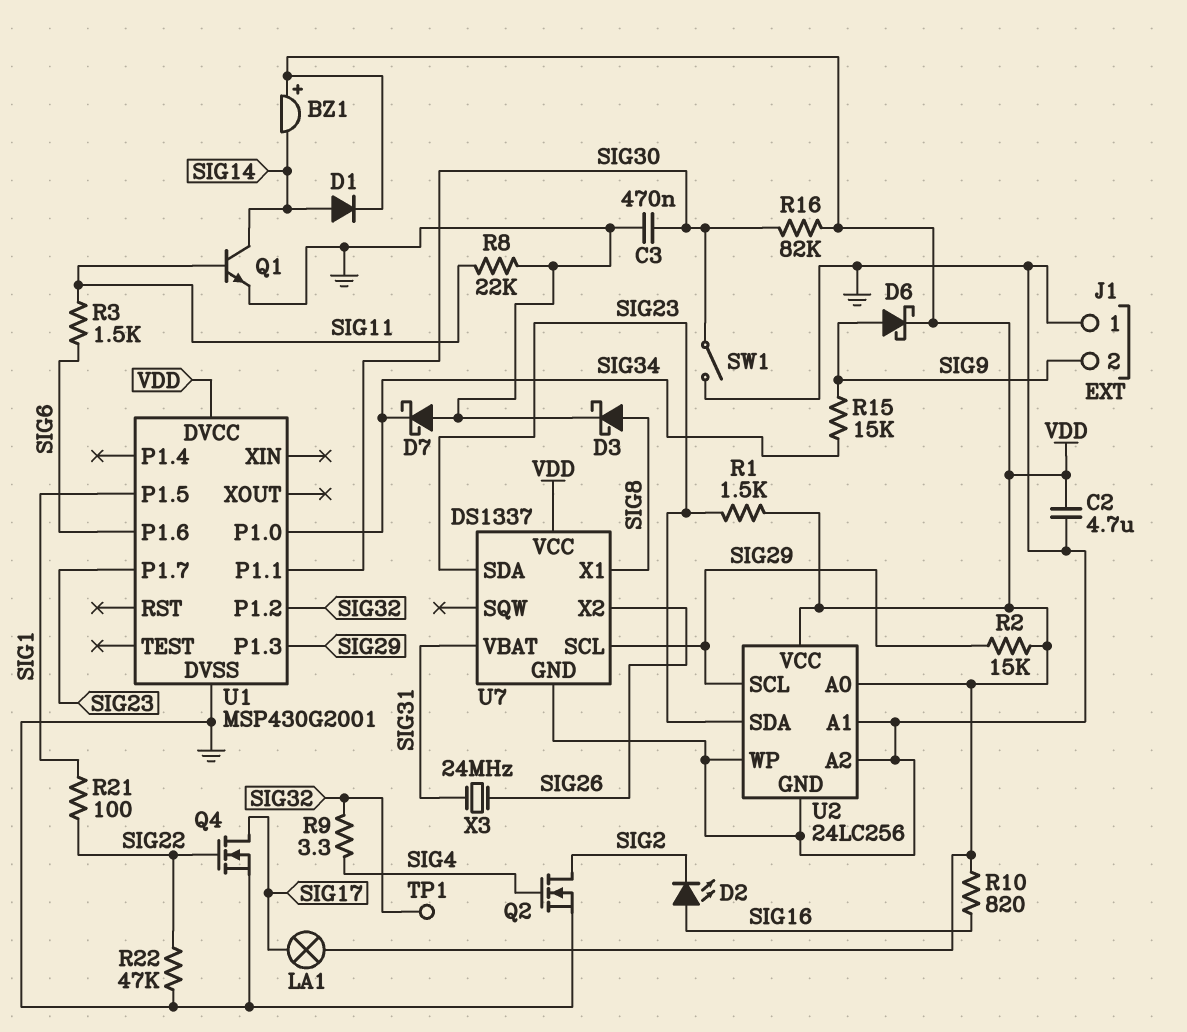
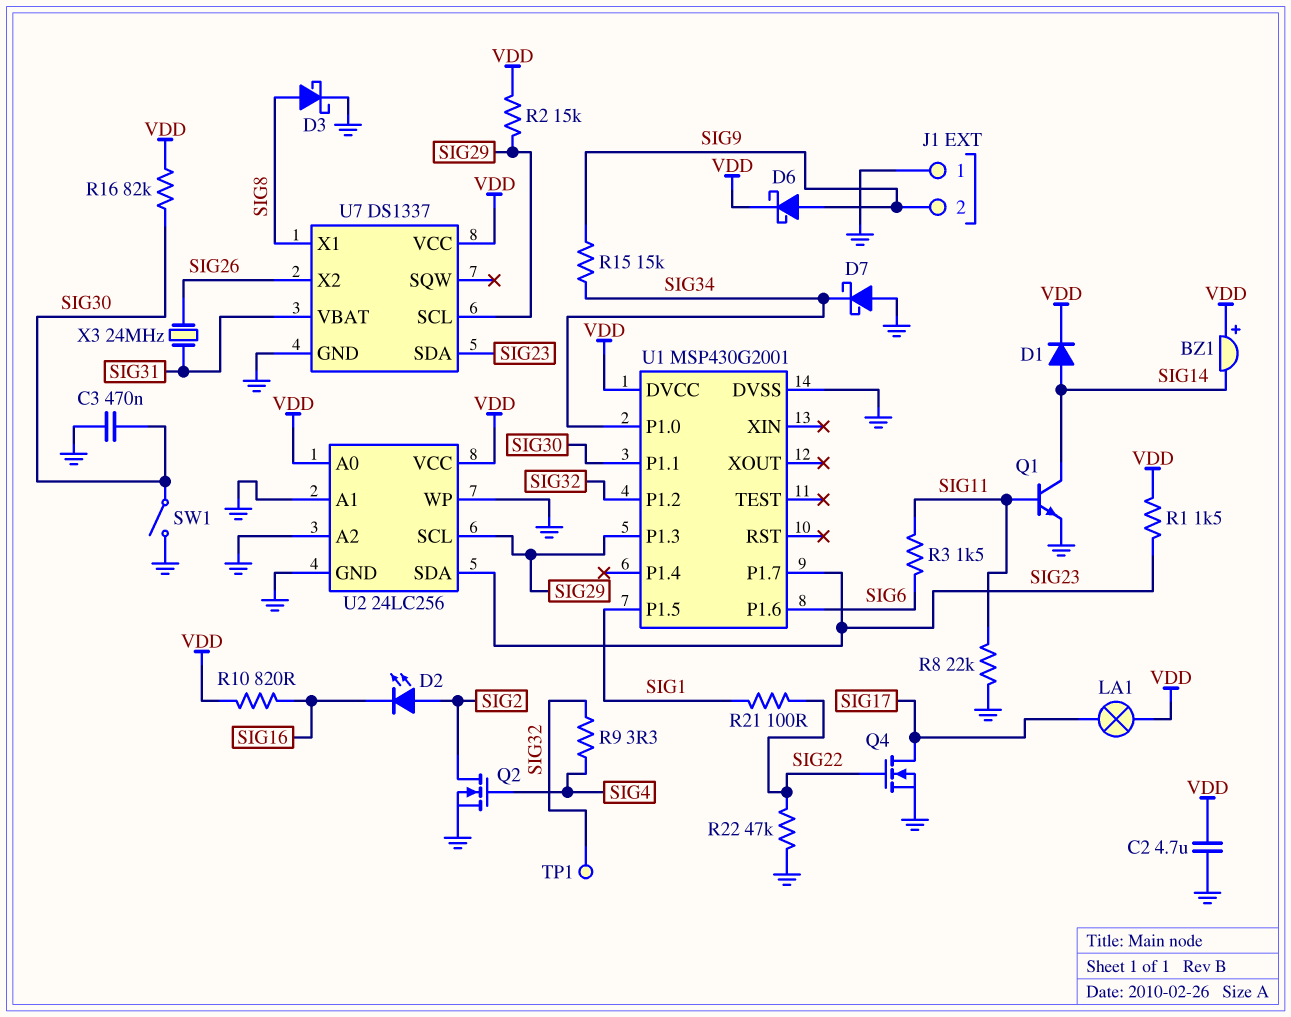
D2: LED (A SIG16, K SIG2) -> LED (A SIG2, K SIG16)

